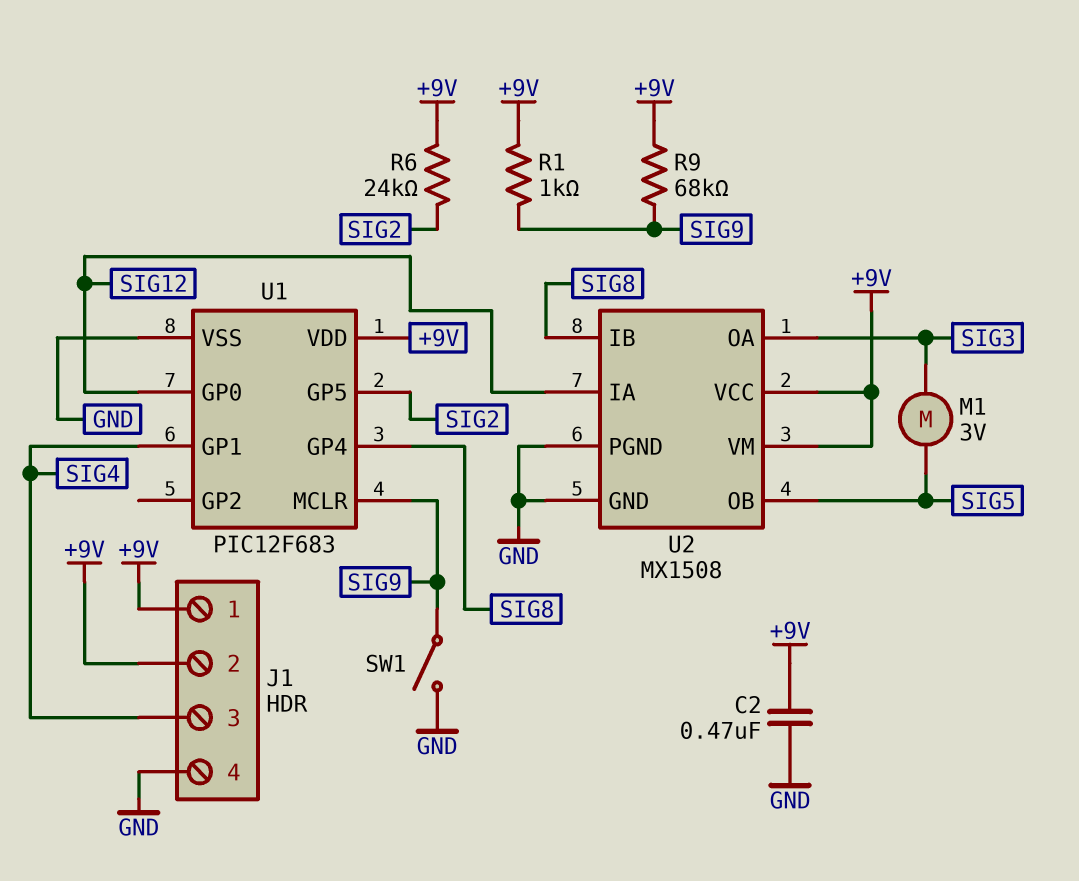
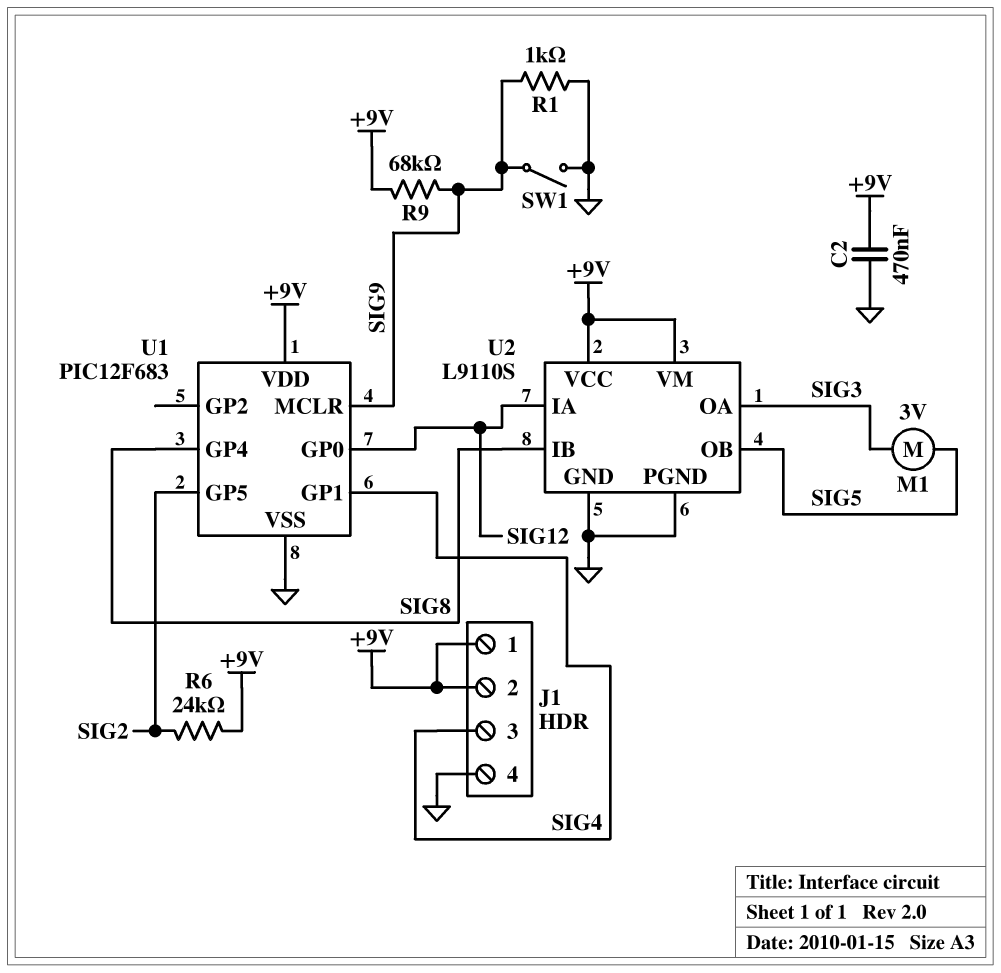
R1: 1k (+9V, SIG9) -> 1k (GND, SIG9)
U2: MX1508 -> L9110S

